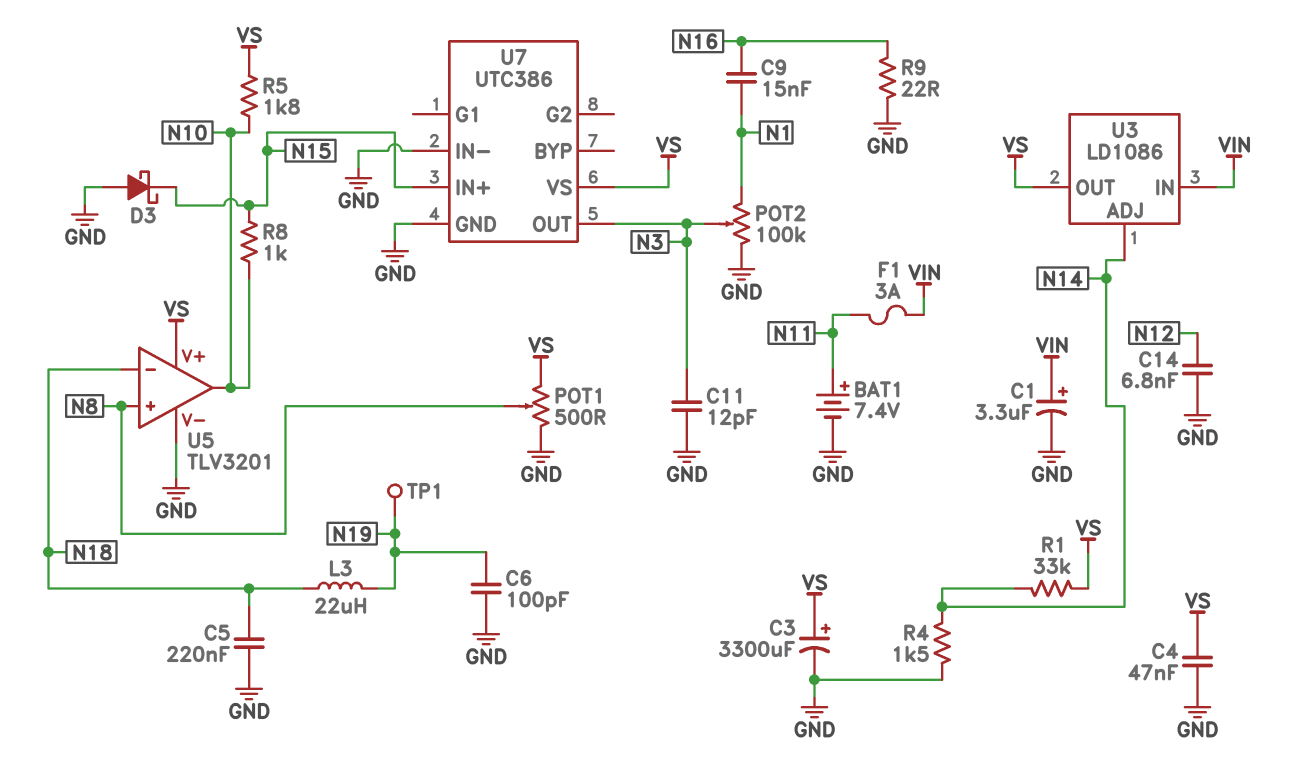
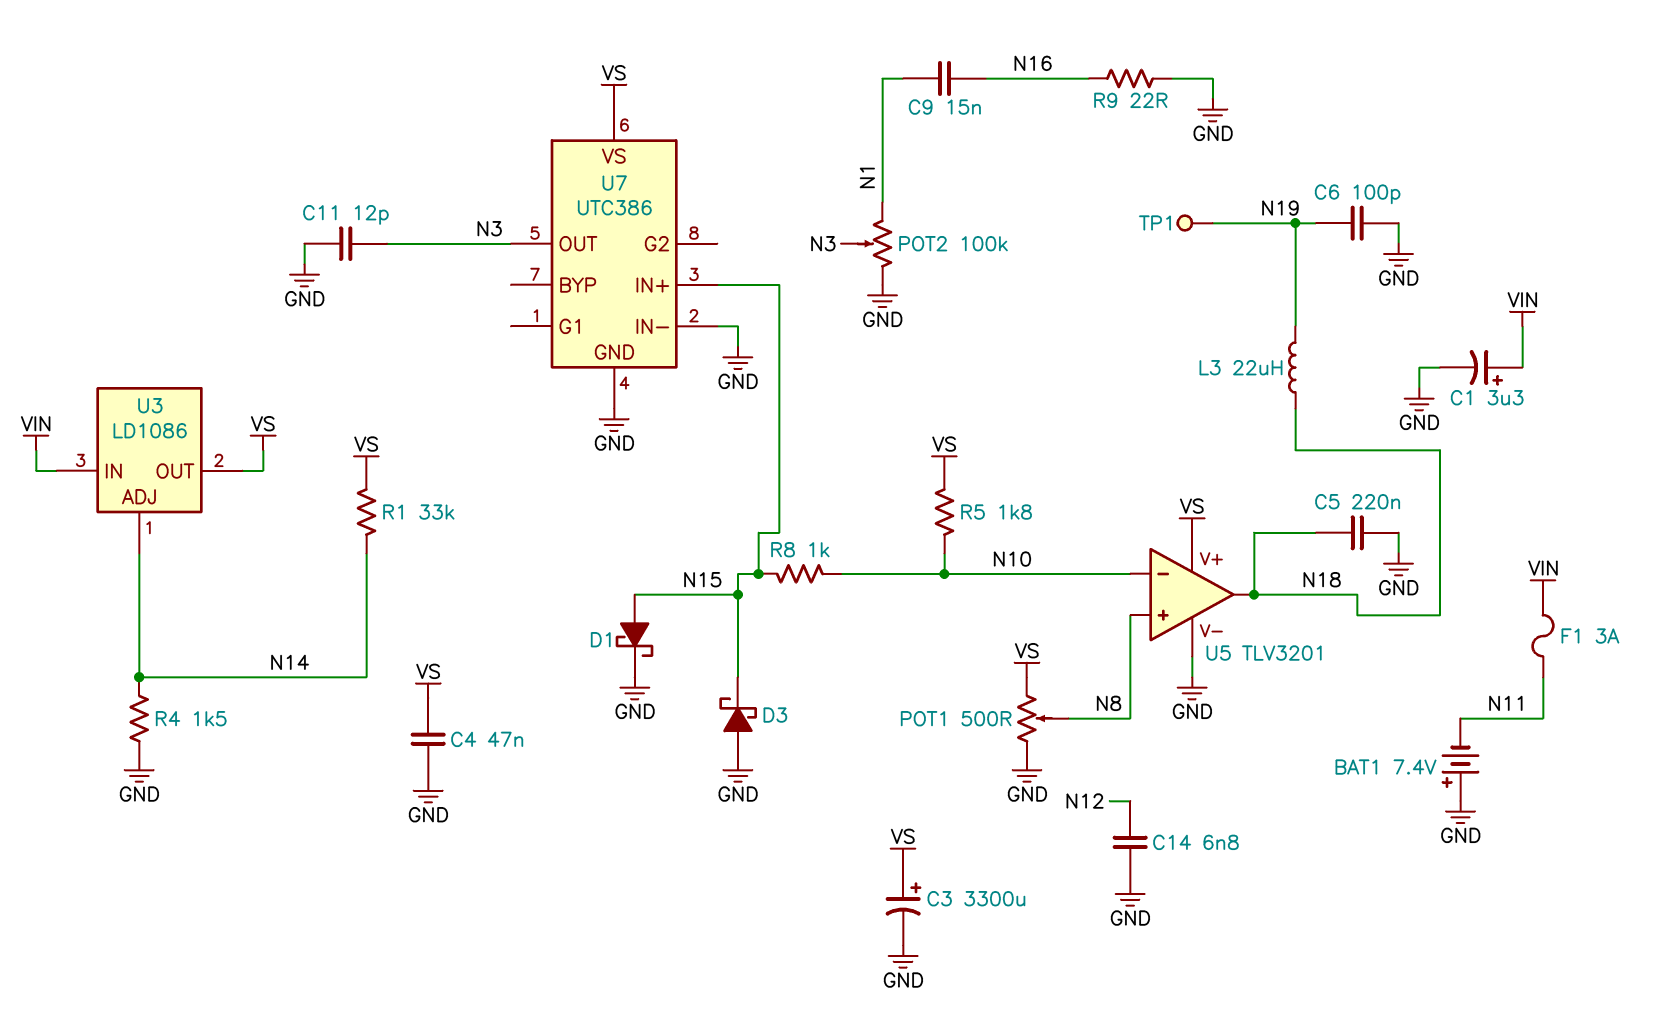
BAT1: 7.4V (plus N11, minus GND) -> 7.4V (plus GND, minus N11)
D1: none -> schottky (A N15, K GND)
U5 pin in-: N18 -> N10
U5 pin out: N10 -> N18

